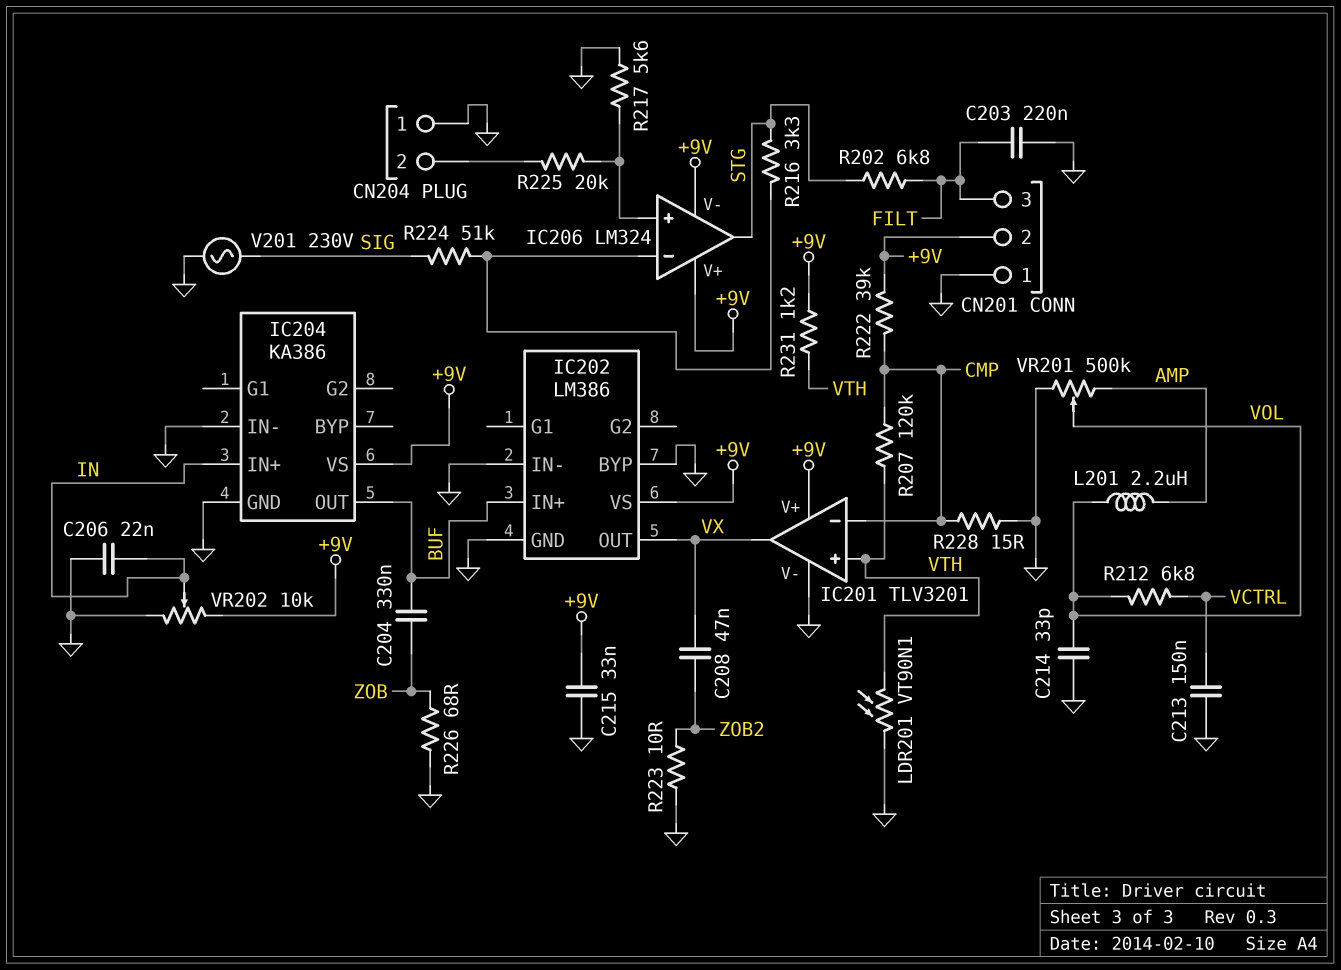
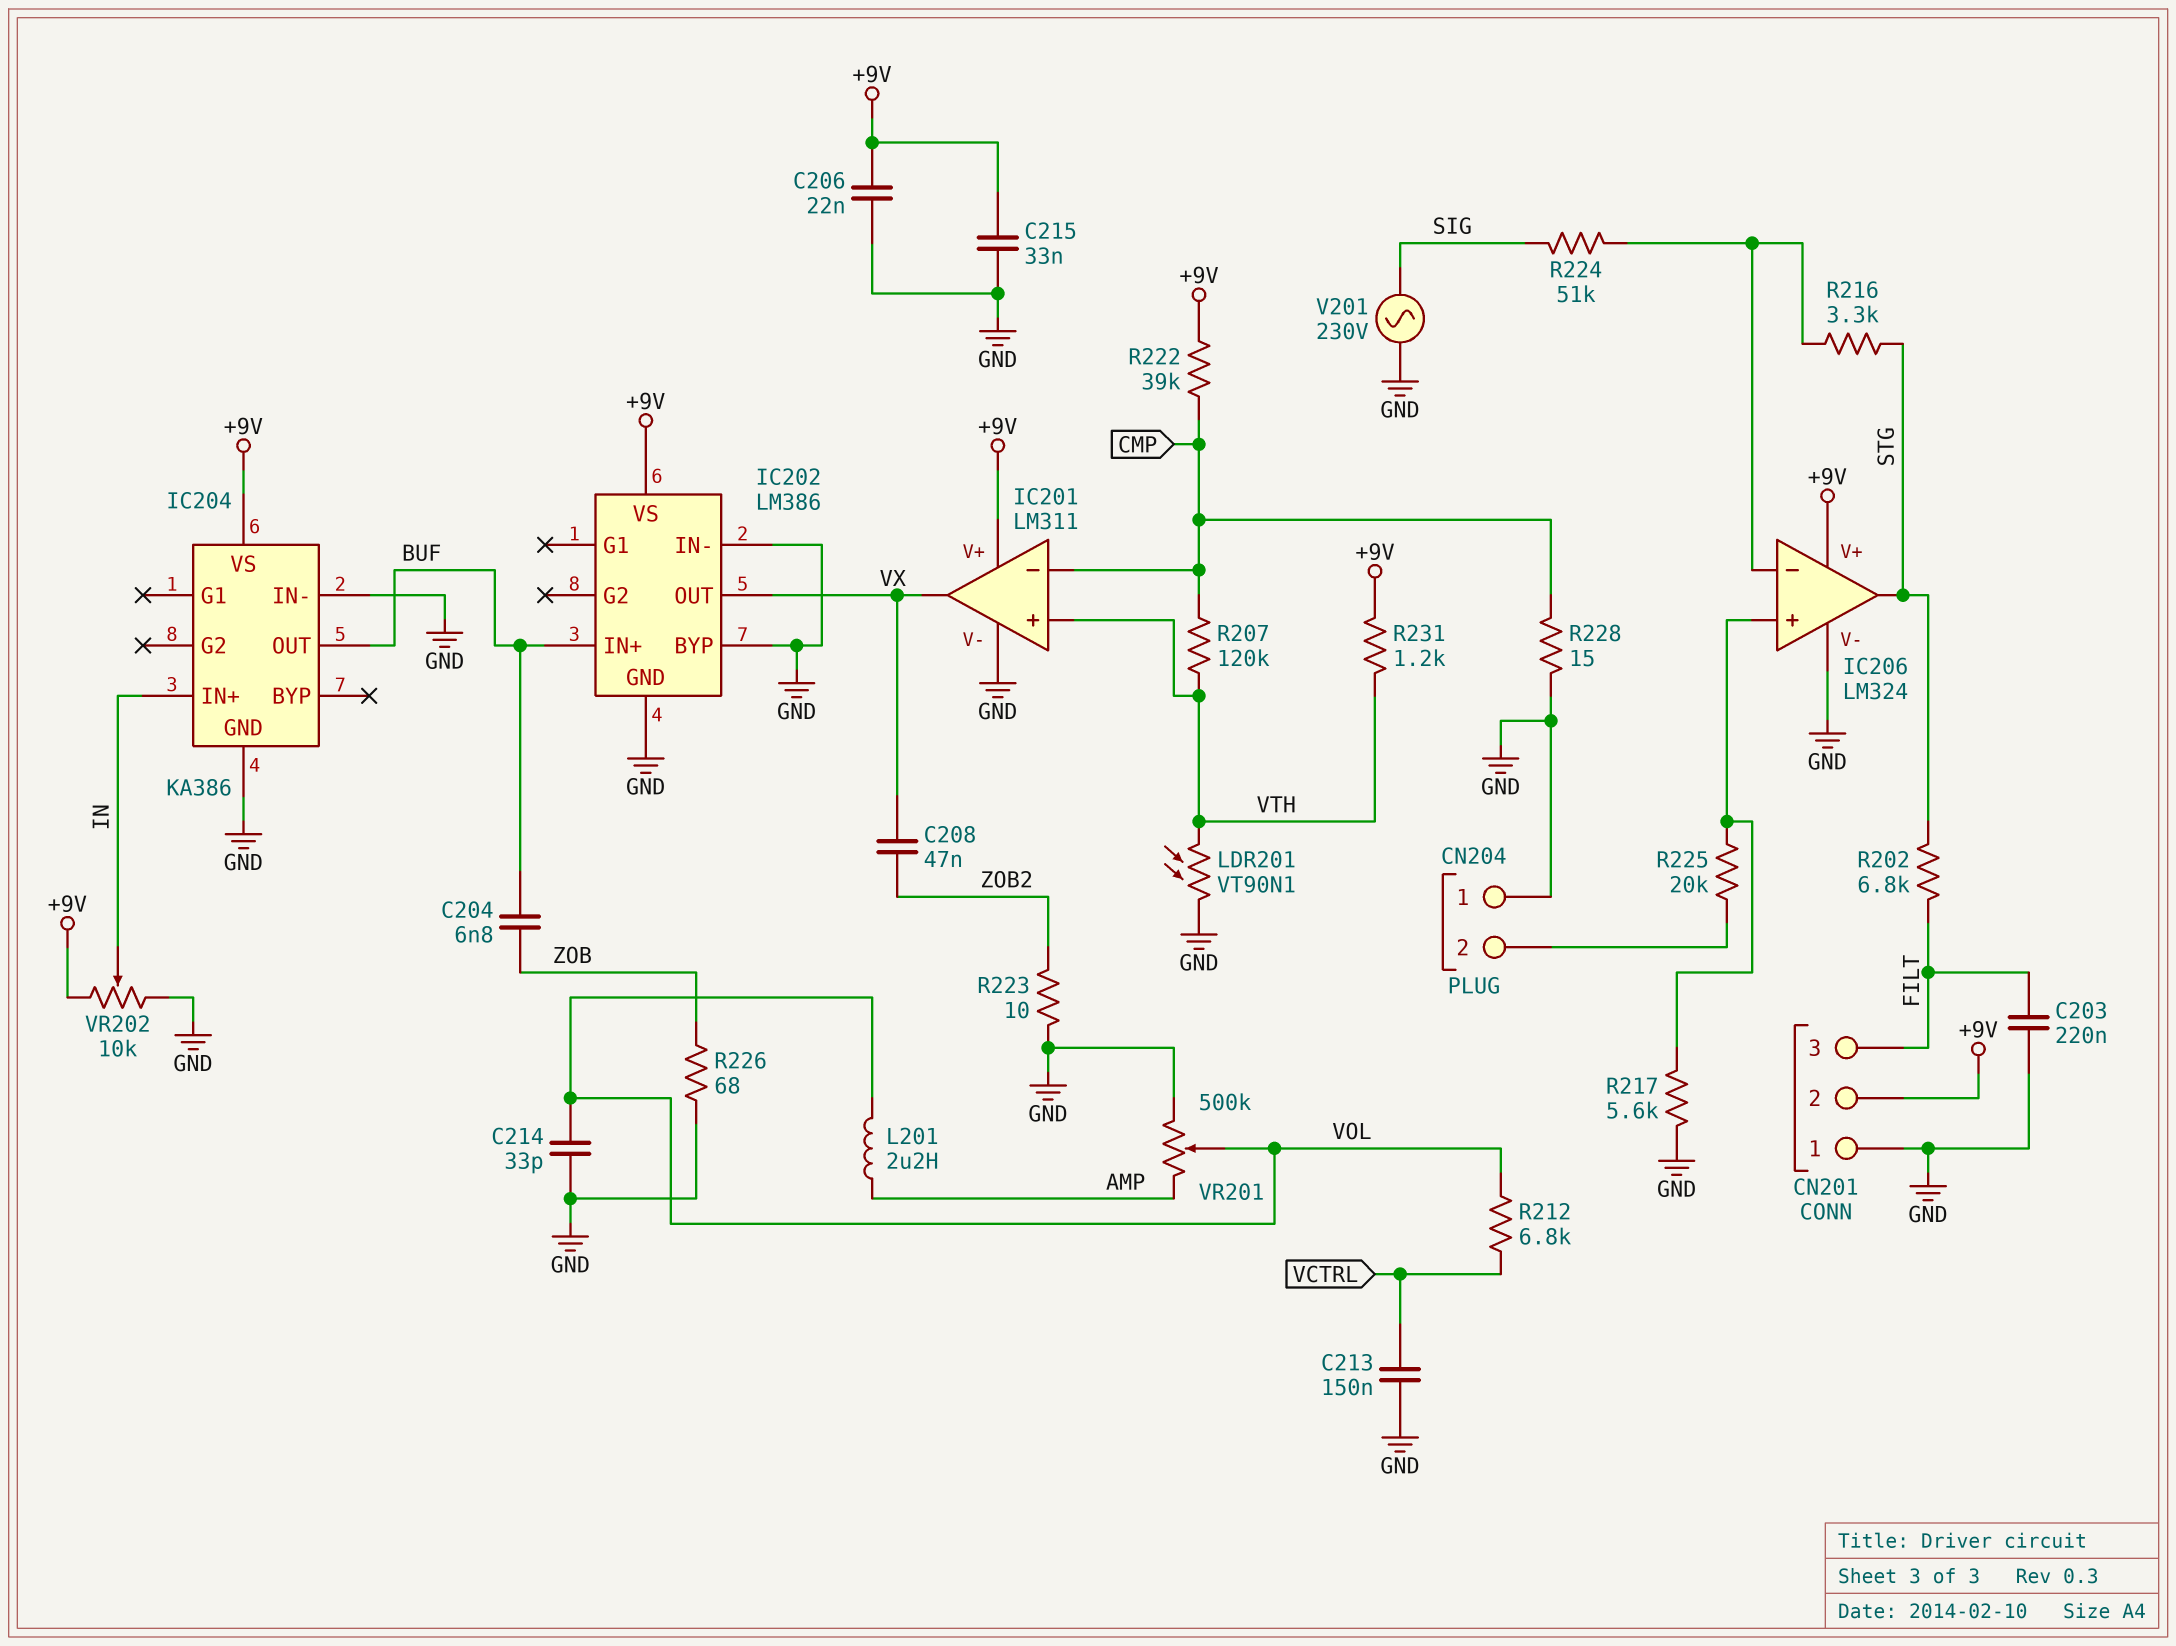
C204: 330nF (BUF, ZOB) -> 6.8nF (BUF, ZOB)
C206: 22nF (GND, IN) -> 22nF (+9V, GND)
IC201: TLV3201 -> LM311
IC206 pin V-: +9V -> GND

